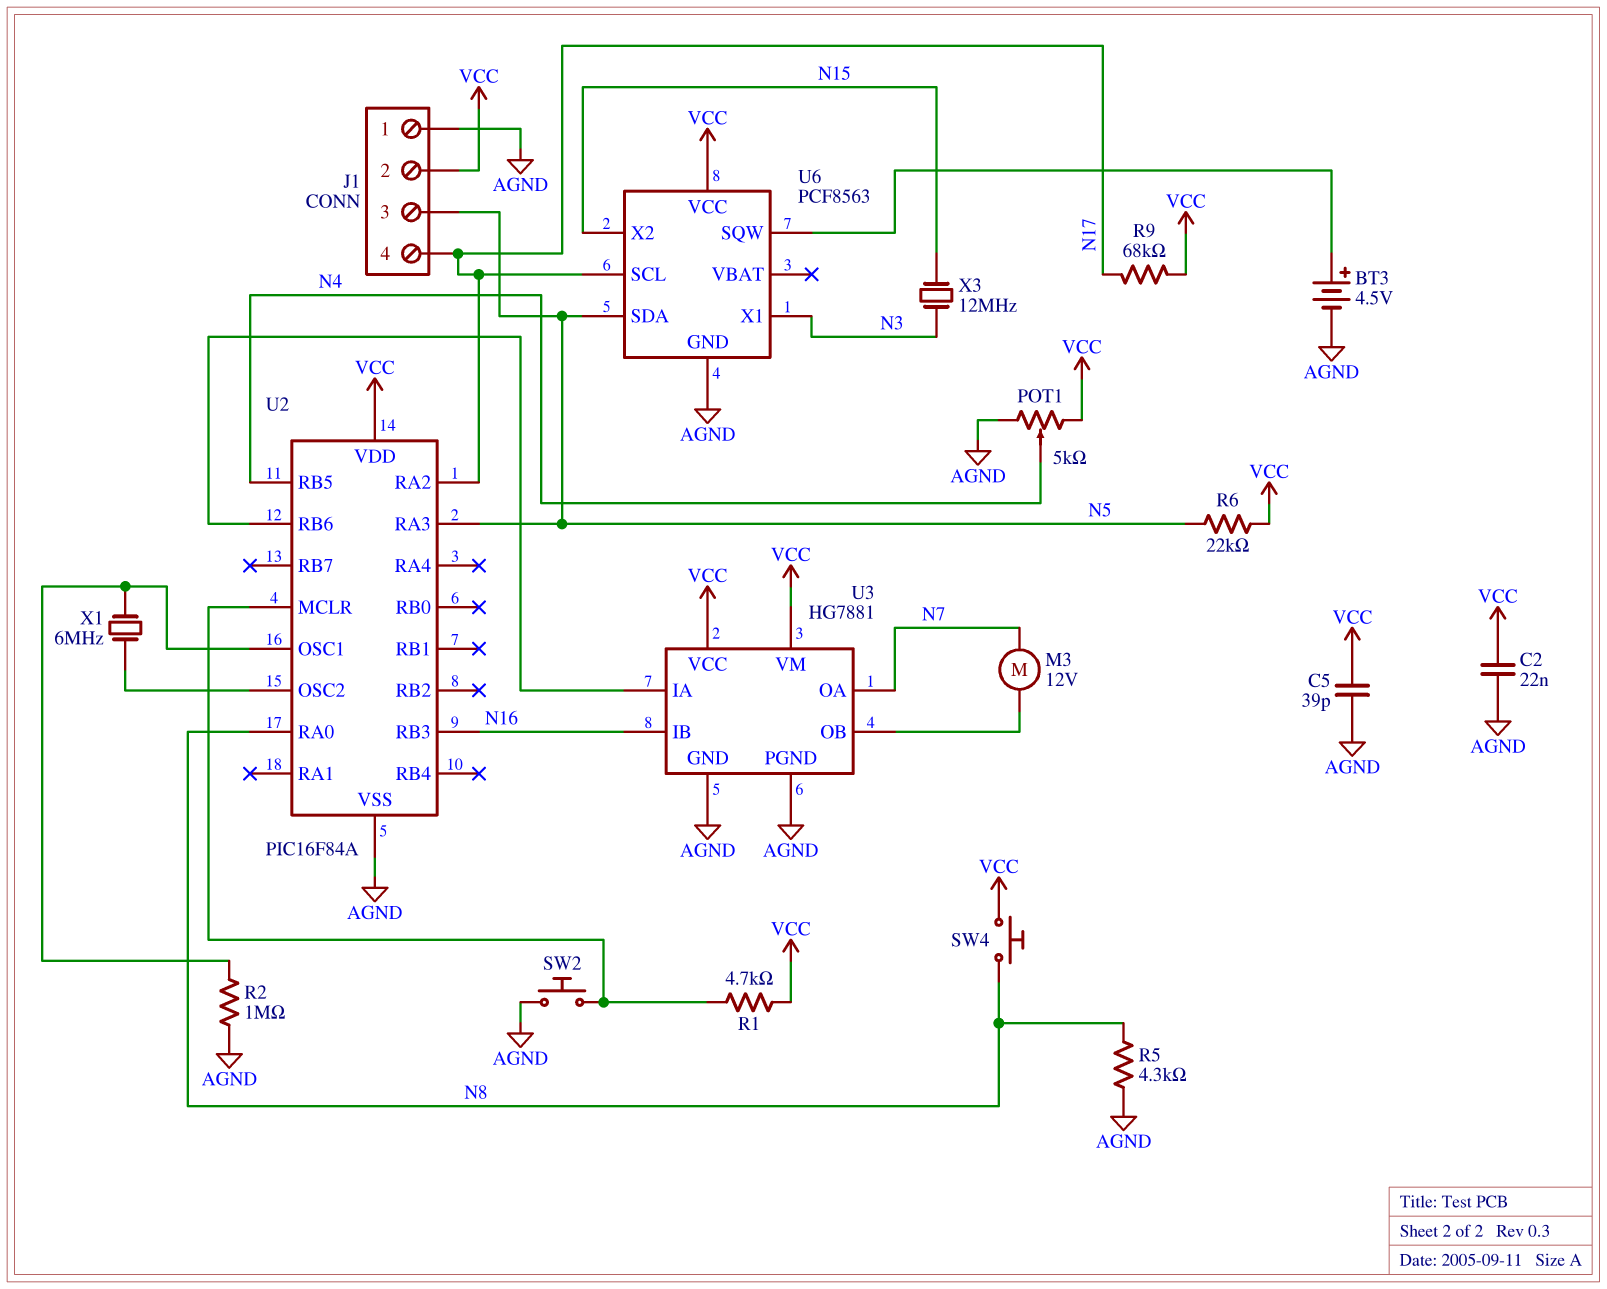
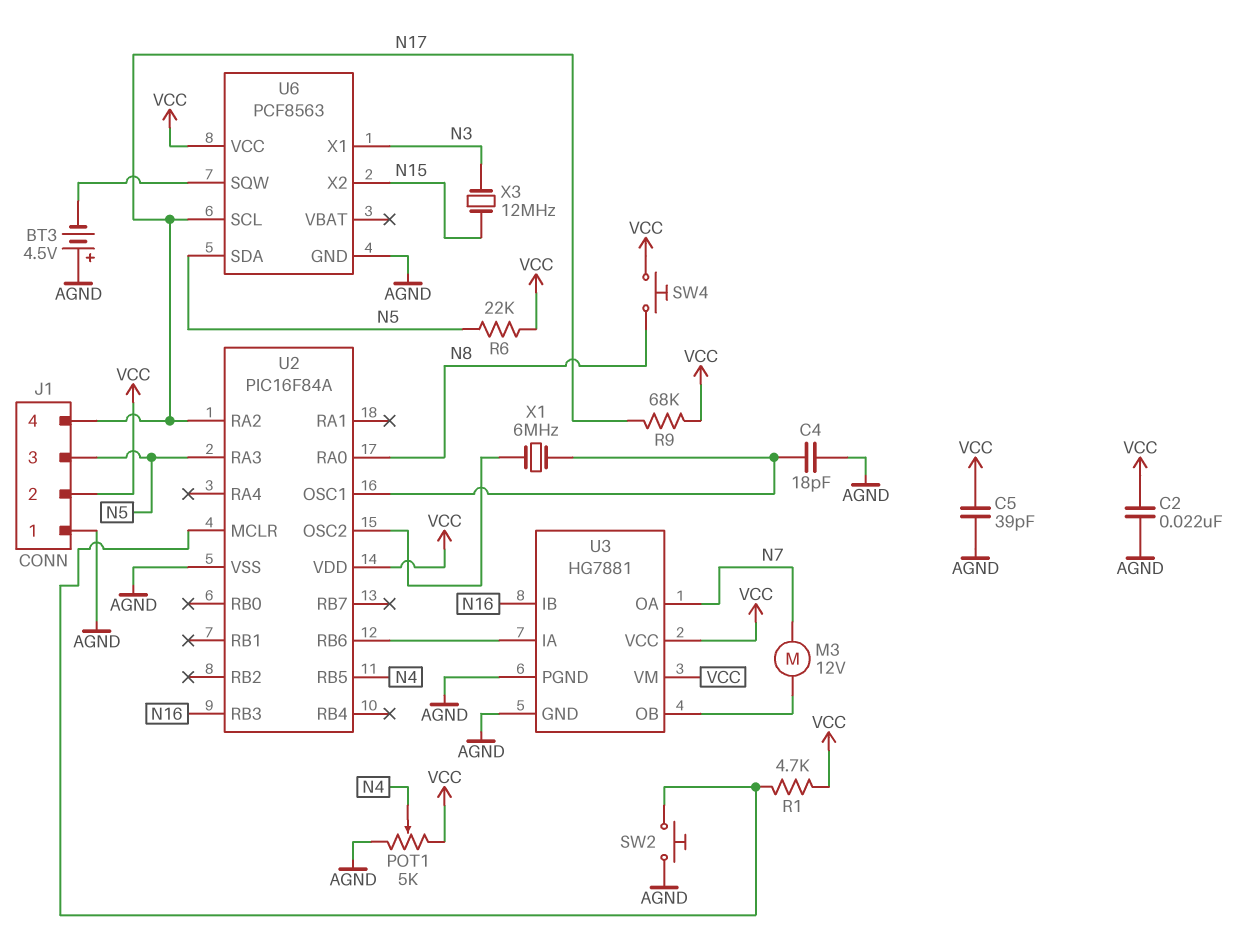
BT3: 4.5V (plus U6/SQW, minus AGND) -> 4.5V (plus AGND, minus U6/SQW)
C4: none -> 18pF (AGND, U2/OSC1)
R2: 1M (AGND, U2/OSC1) -> none
R5: 4.3k (AGND, N8) -> none

